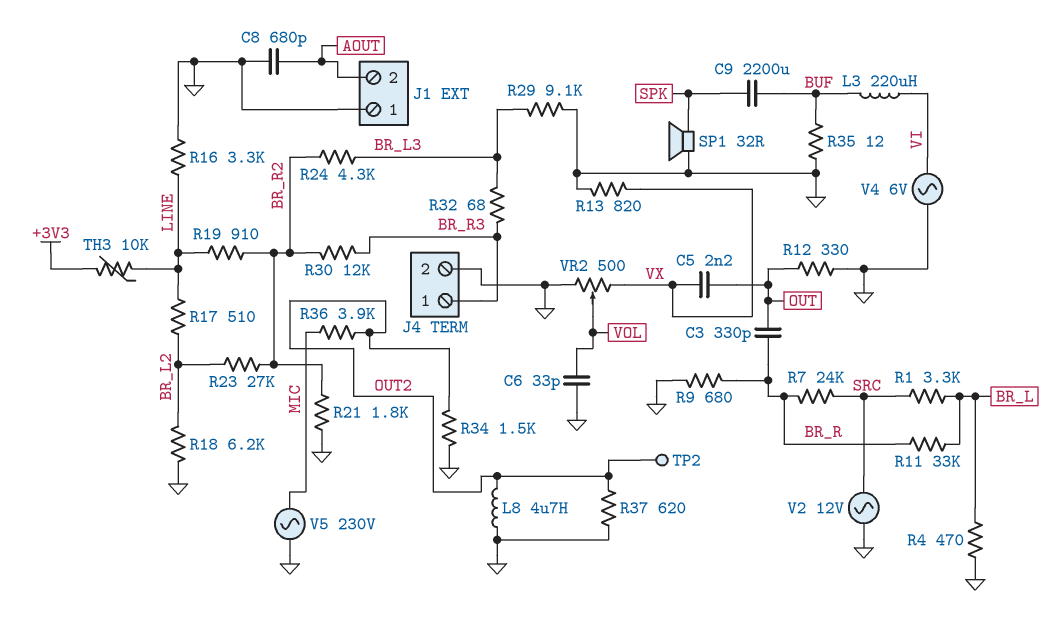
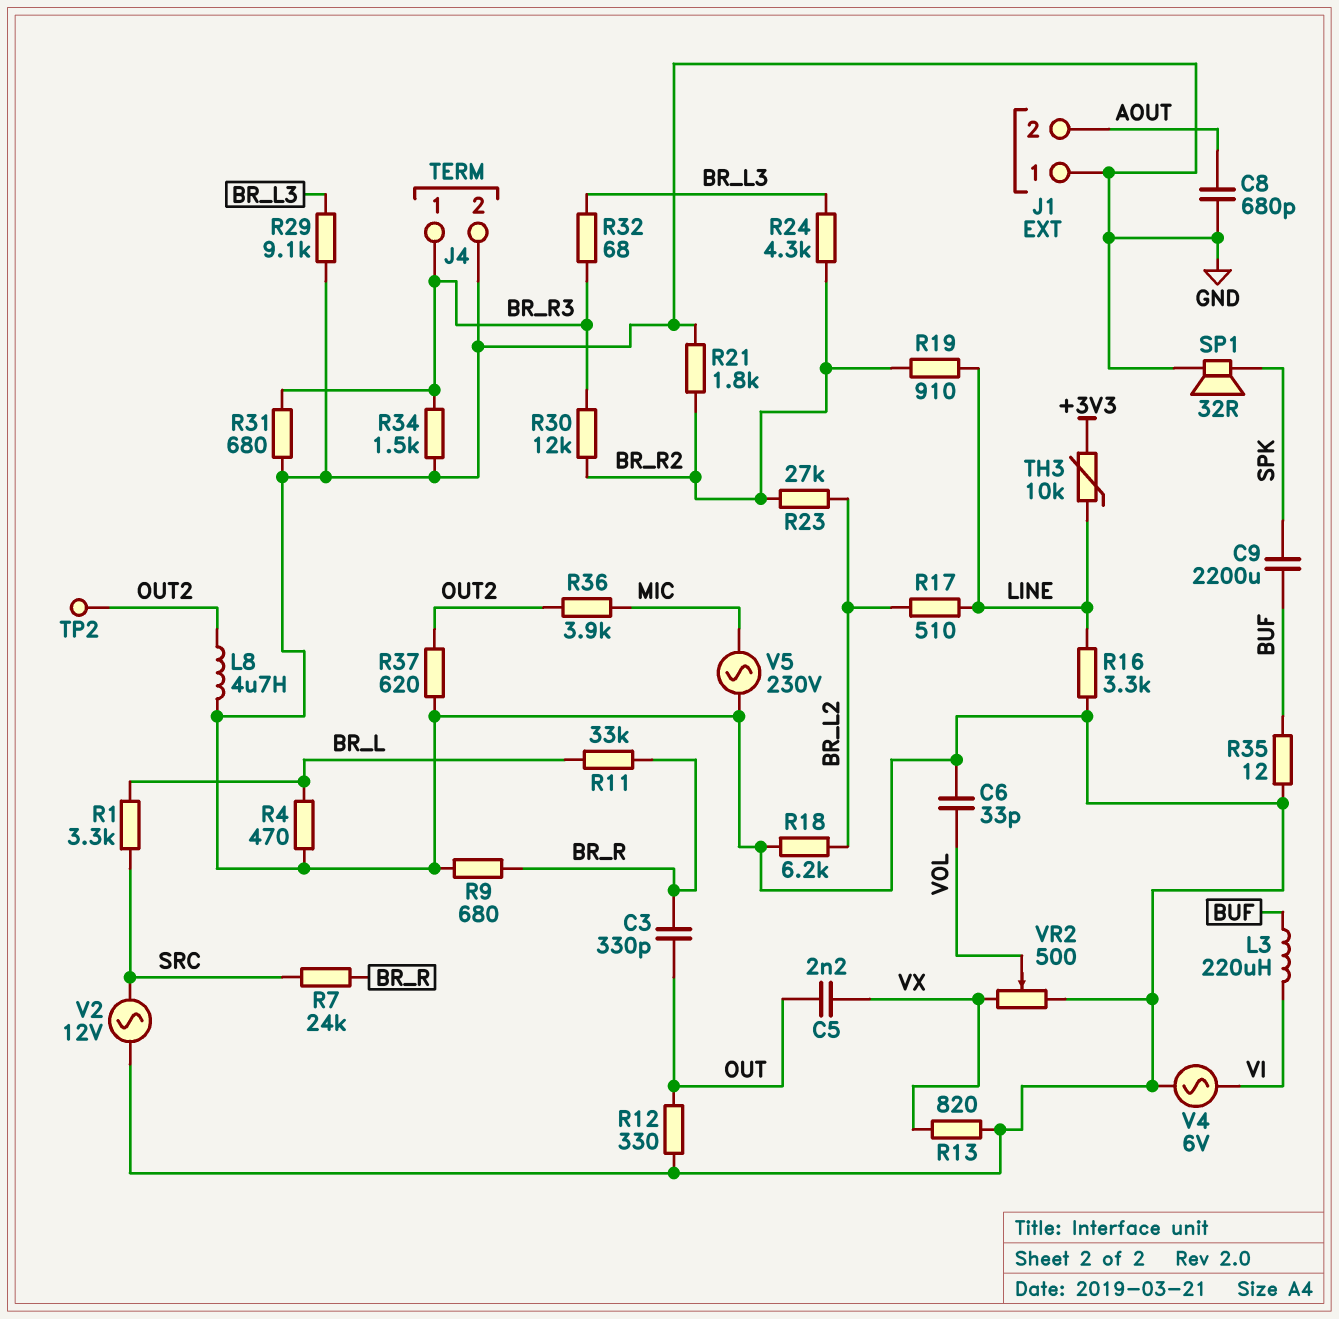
R31: none -> 680 (BR_R3, GND)
R34: 1.5k (GND, OUT2) -> 1.5k (BR_R3, GND)

